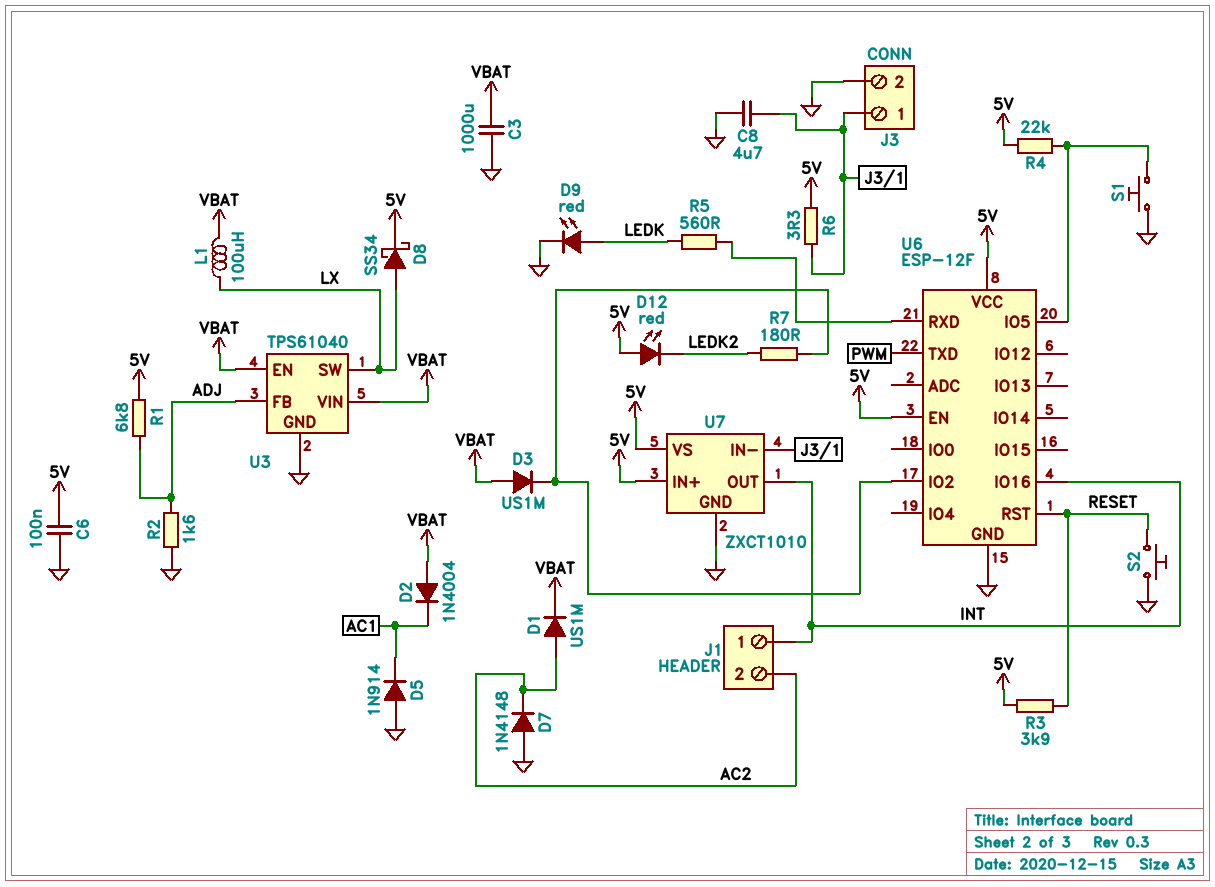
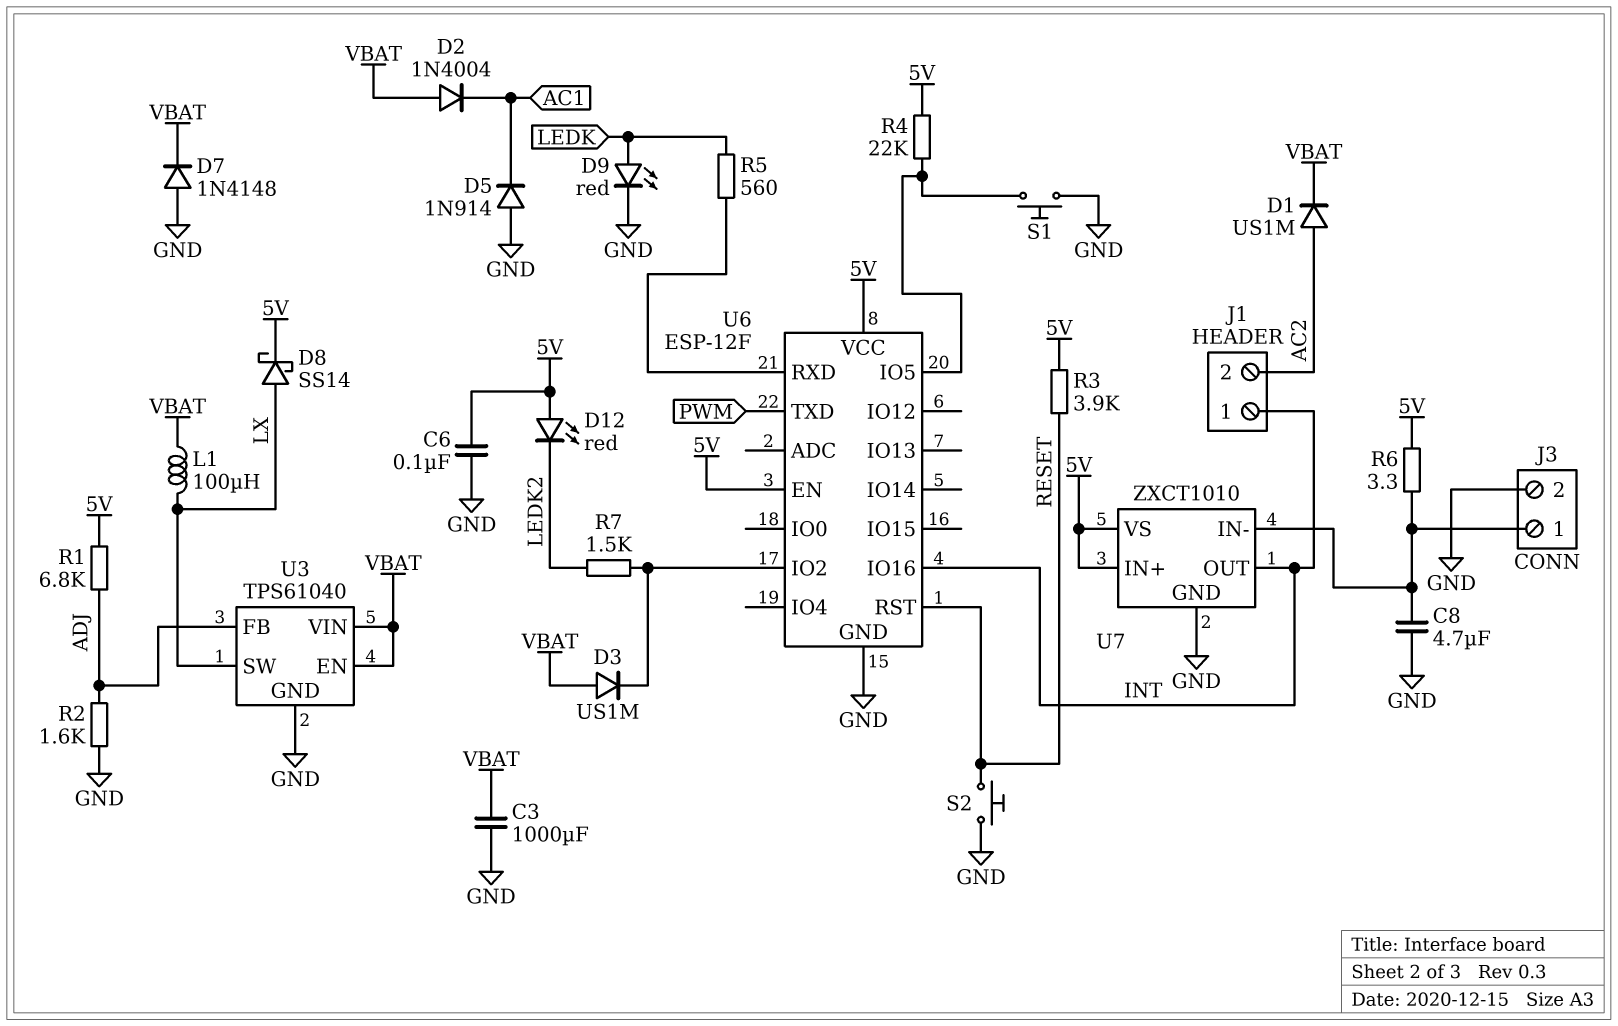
D7: diode 1N4148 (A GND, K AC2) -> diode 1N4148 (A GND, K VBAT)
D8: schottky SS34 (A LX, K 5V) -> schottky SS14 (A LX, K 5V)
R7: 180 (LEDK2, U6/IO2) -> 1.5k (LEDK2, U6/IO2)

